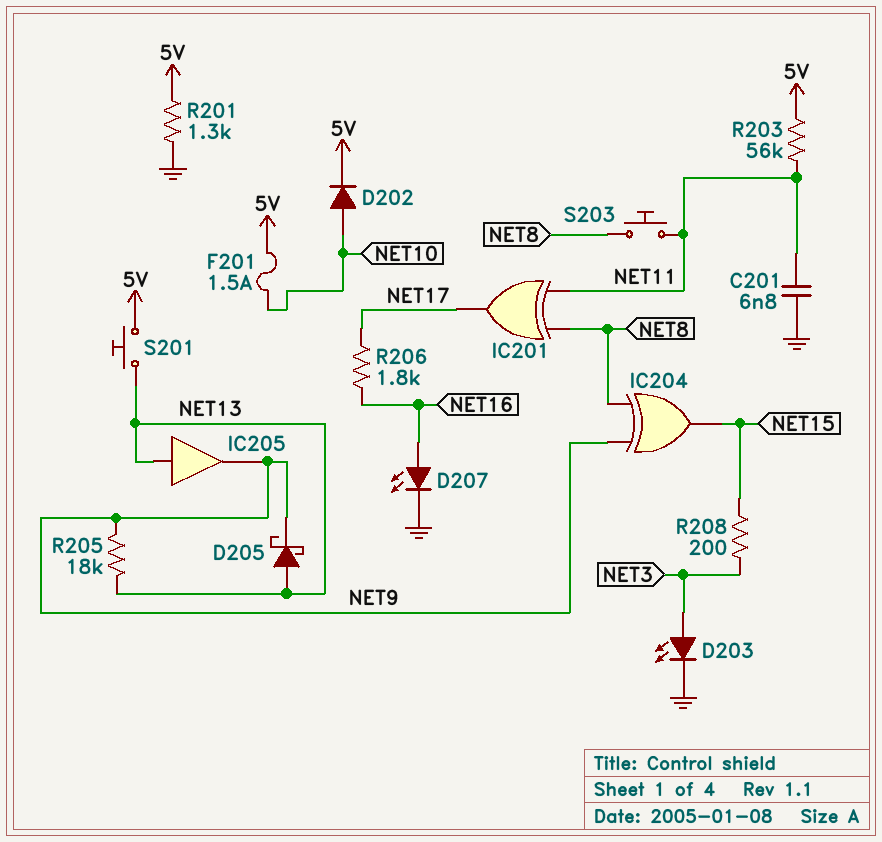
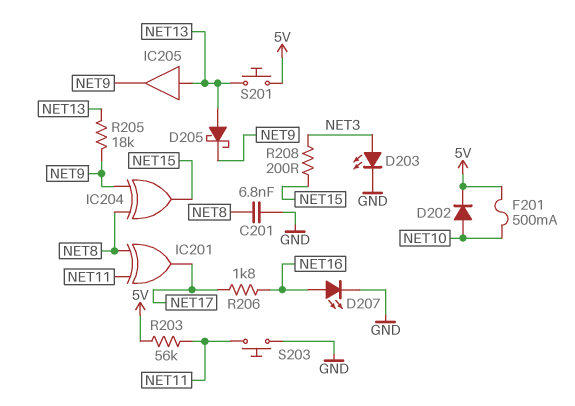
C201: 6.8nF (GND, NET11) -> 6.8nF (GND, NET8)
F201: 1.5A (5V, NET10) -> 500mA (5V, NET10)
R201: 1.3k (5V, GND) -> none
S203: button (NET8, NET11) -> button (GND, NET11)

